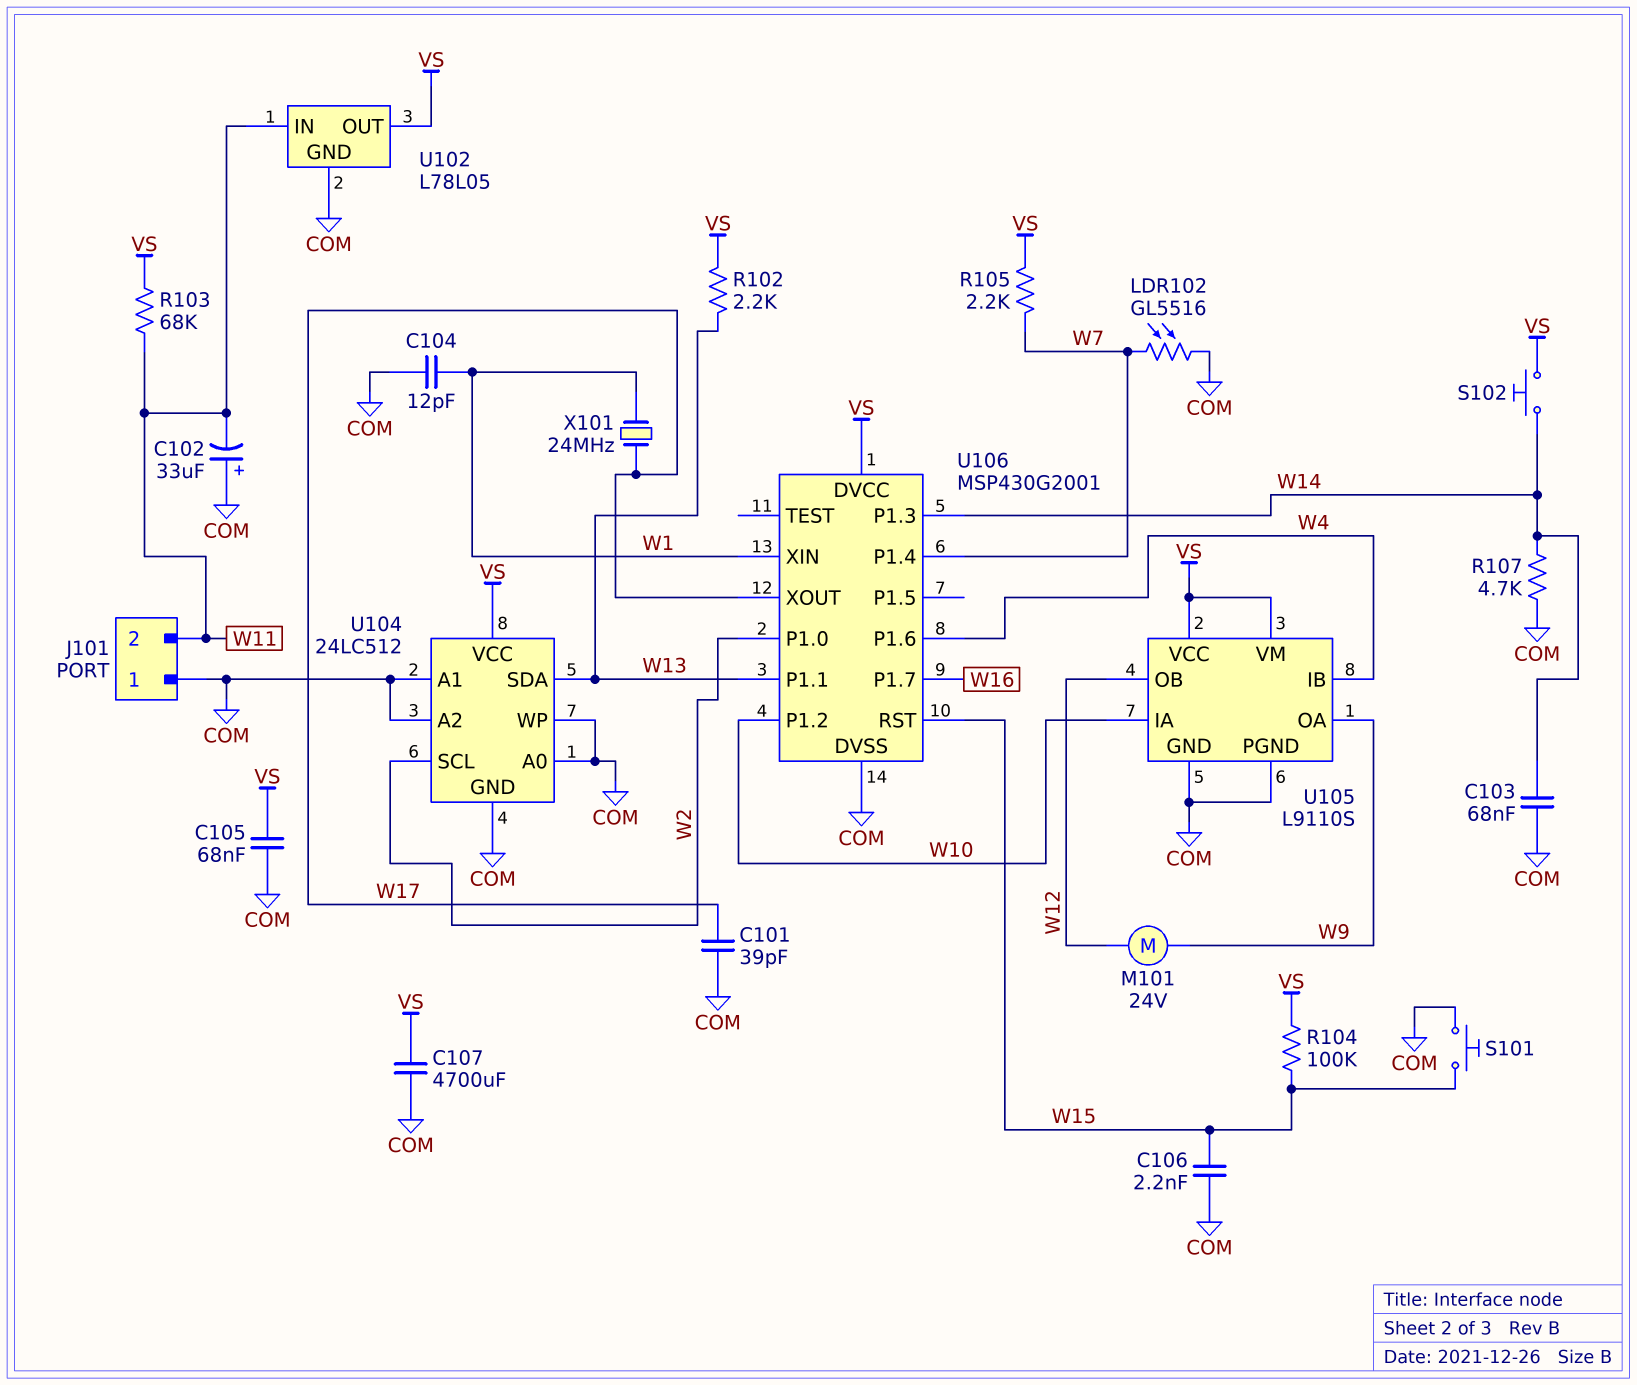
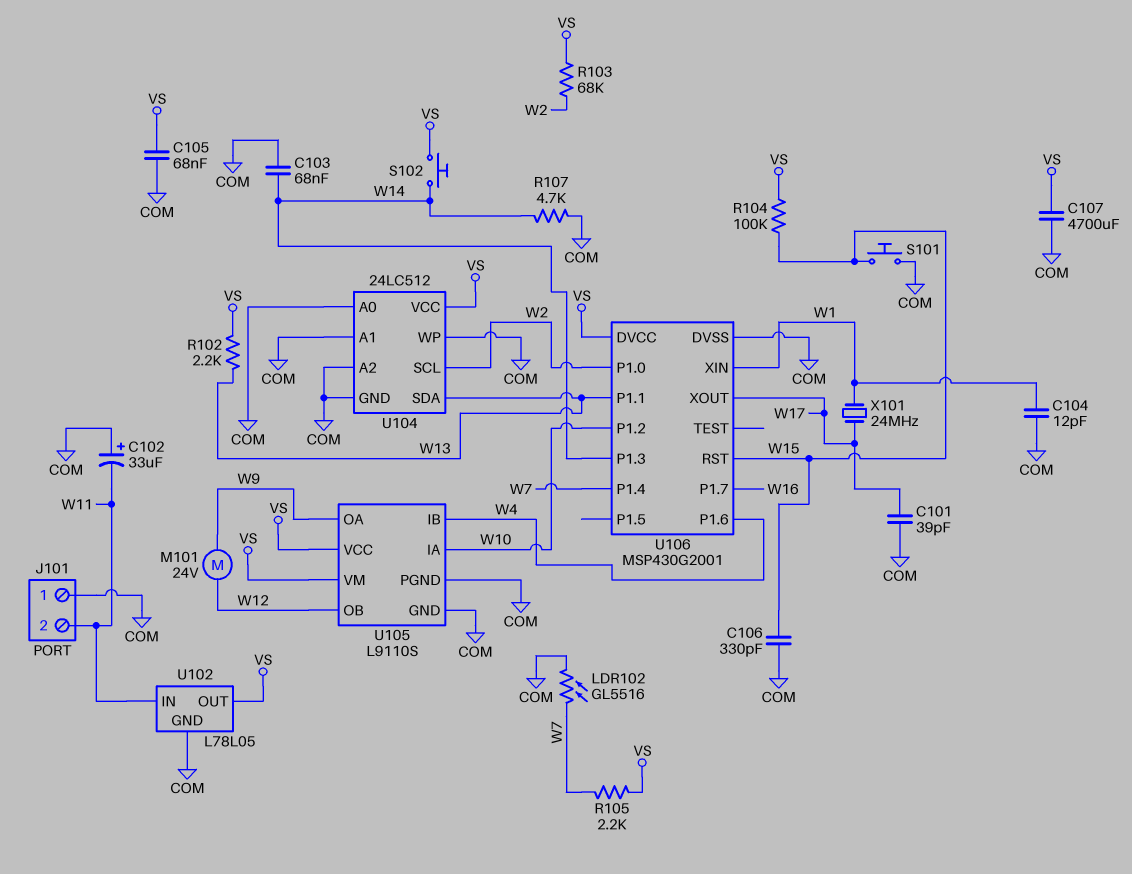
C106: 2.2nF (COM, W15) -> 330pF (COM, W15)
R103: 68k (VS, W11) -> 68k (VS, W2)

